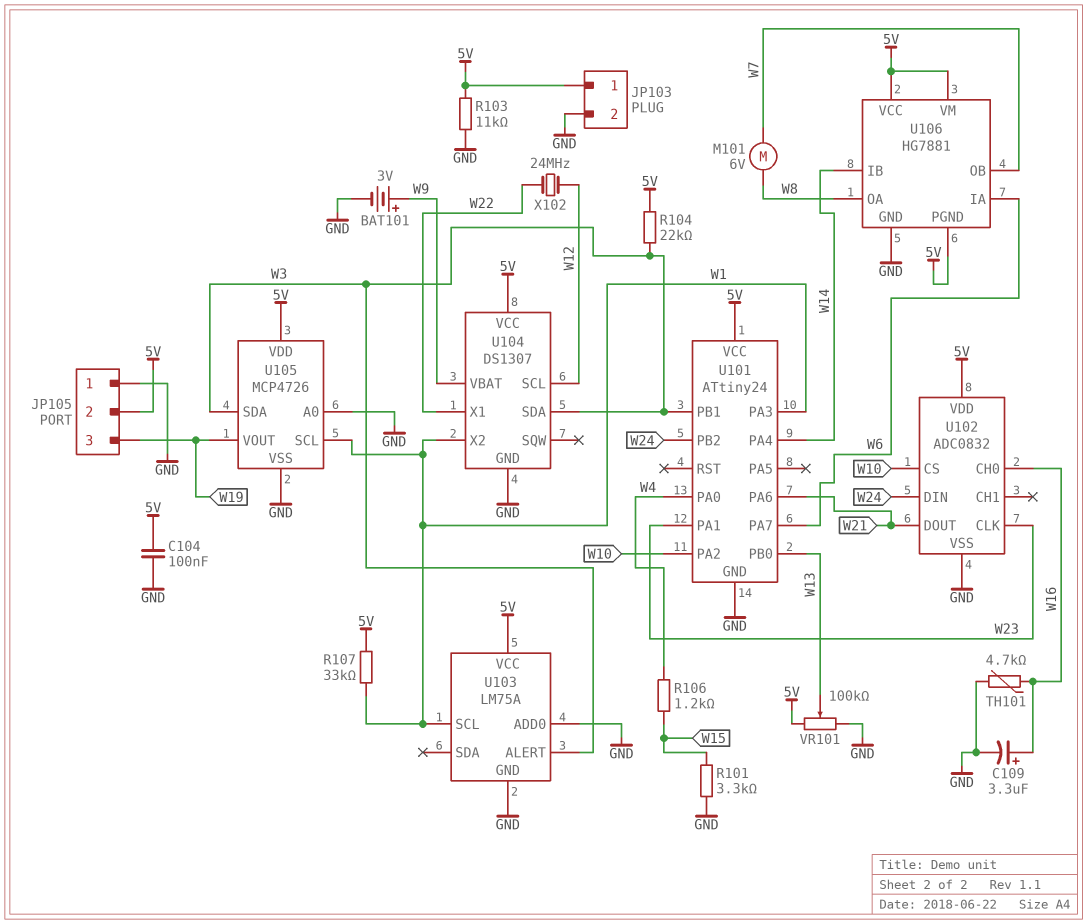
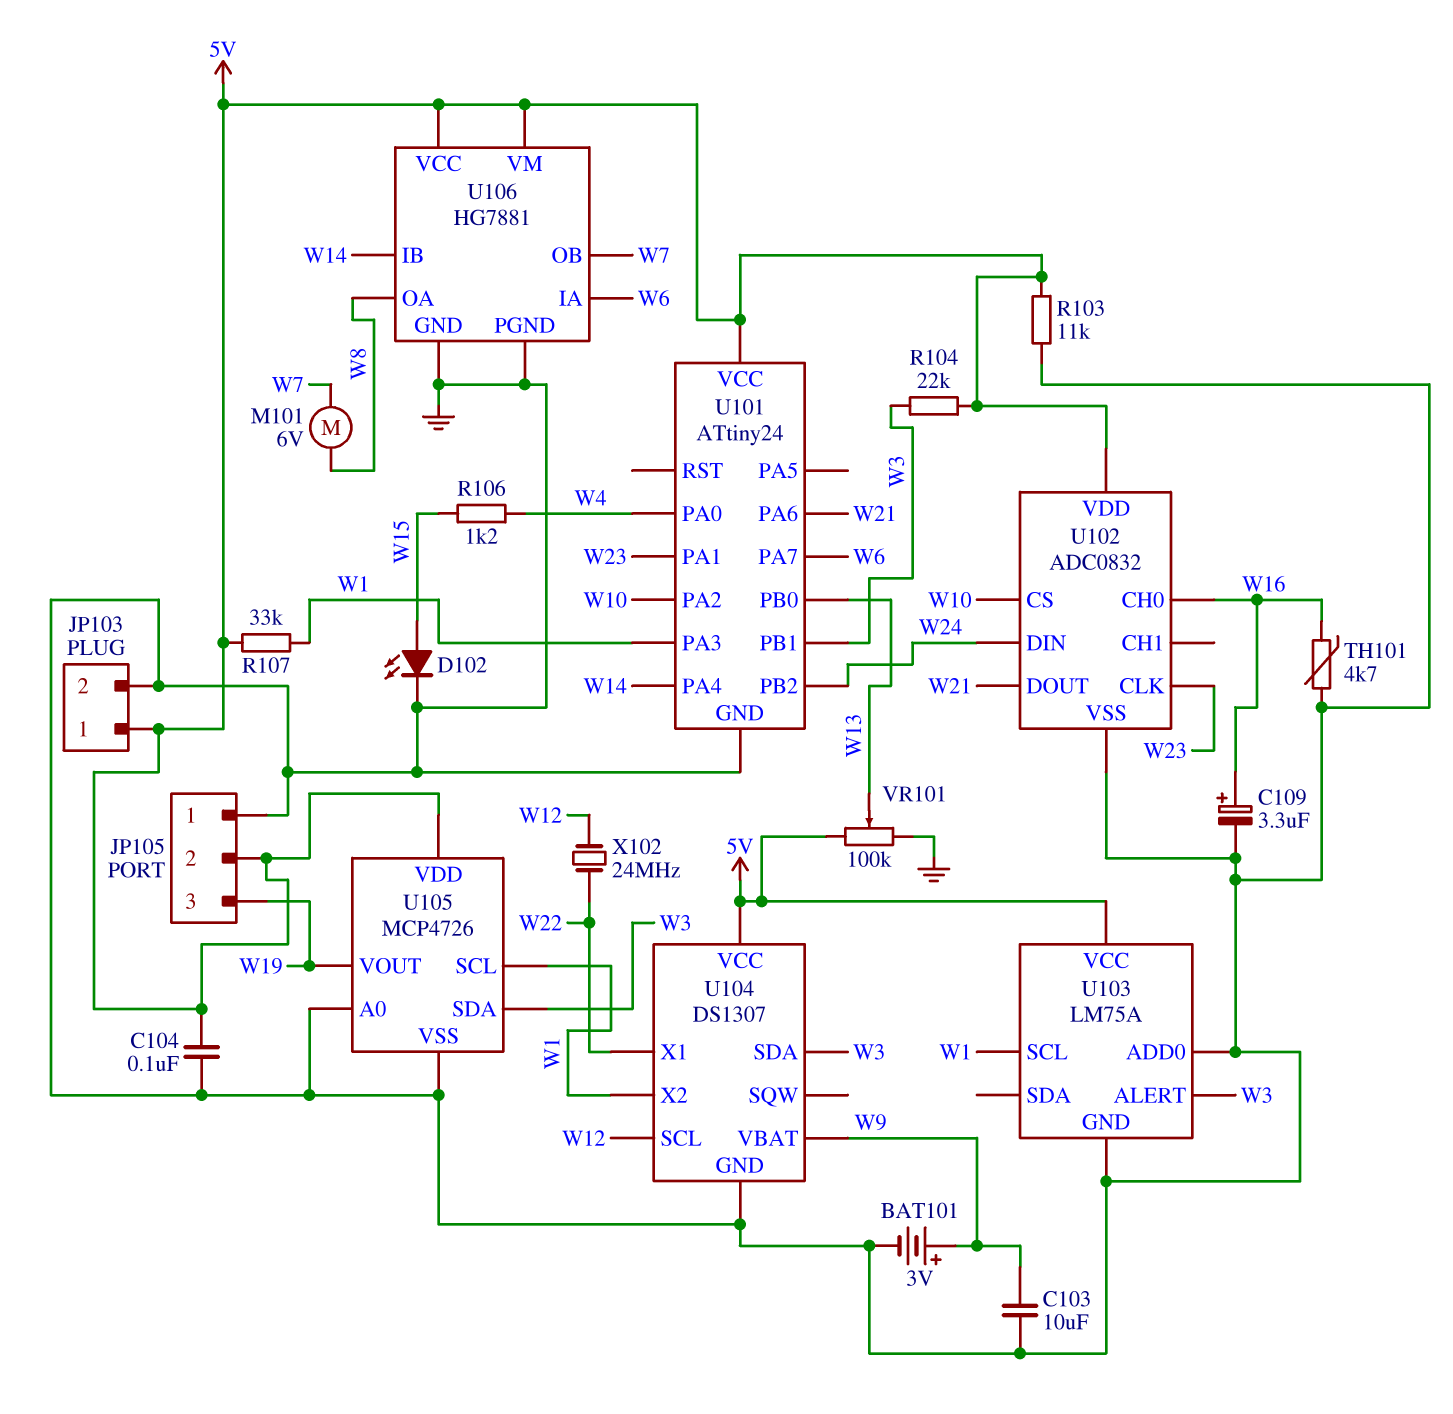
C103: none -> 10uF (GND, W9)
D102: none -> LED (A W15, K GND)
R101: 3.3k (GND, W15) -> none
U106 pin PGND: 5V -> GND

